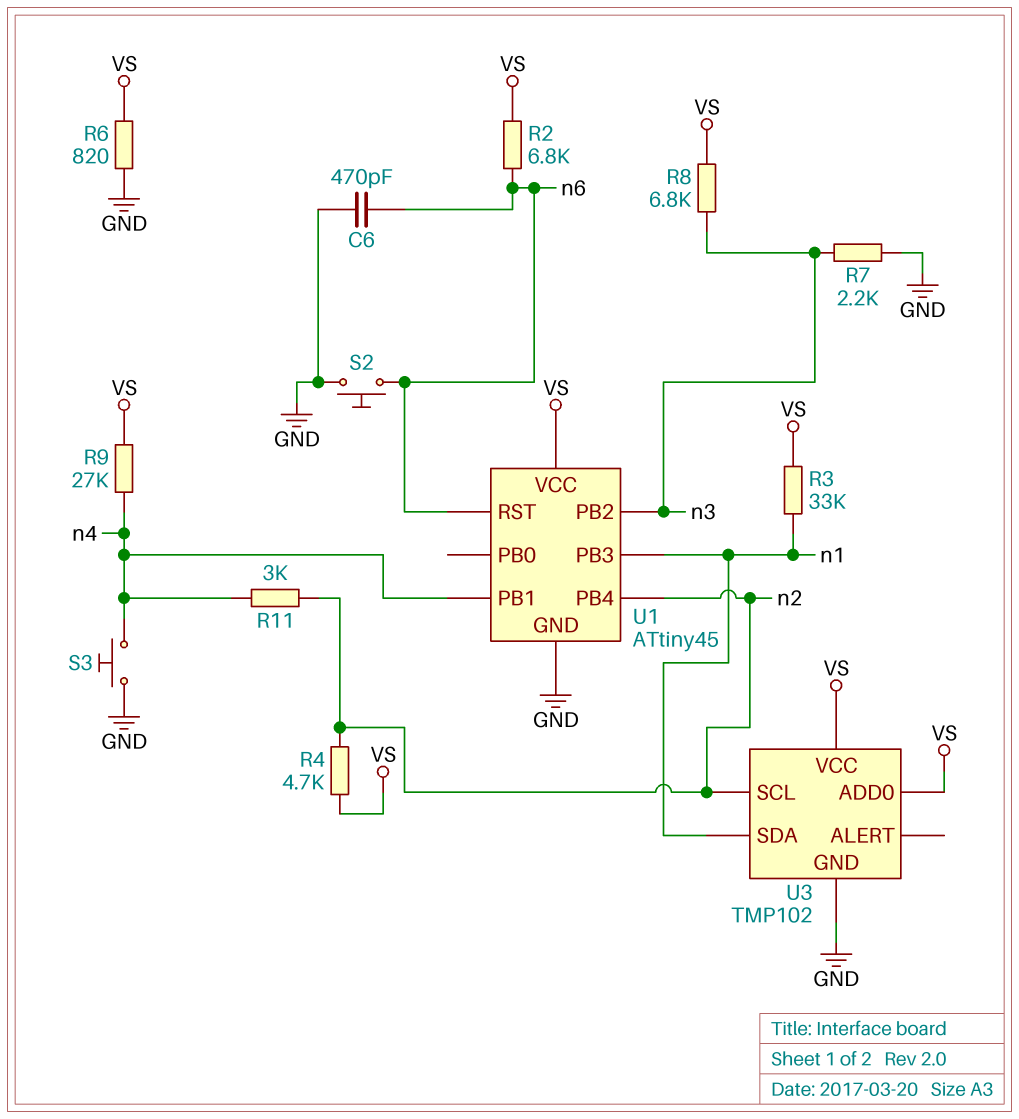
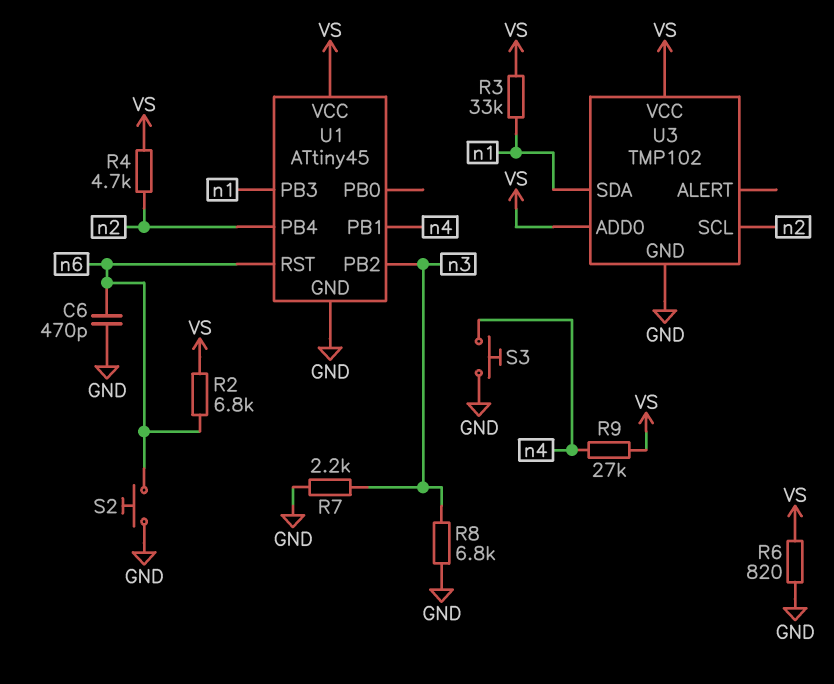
R8: 6.8k (VS, n3) -> 6.8k (GND, n3)
R11: 3k (n2, n4) -> none

